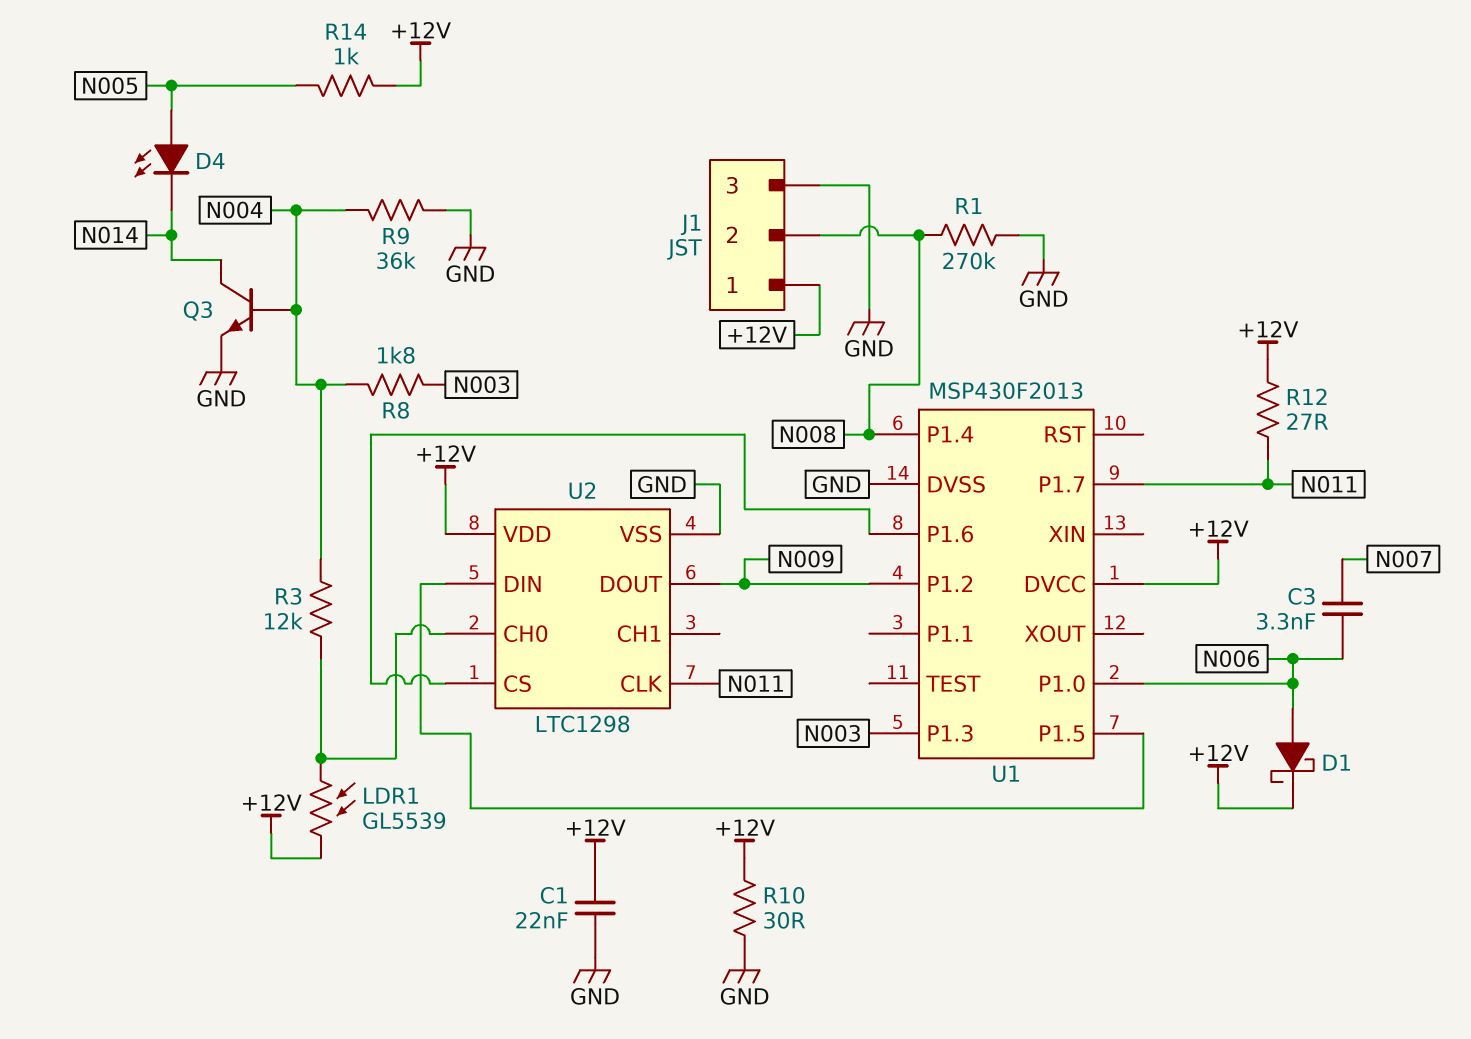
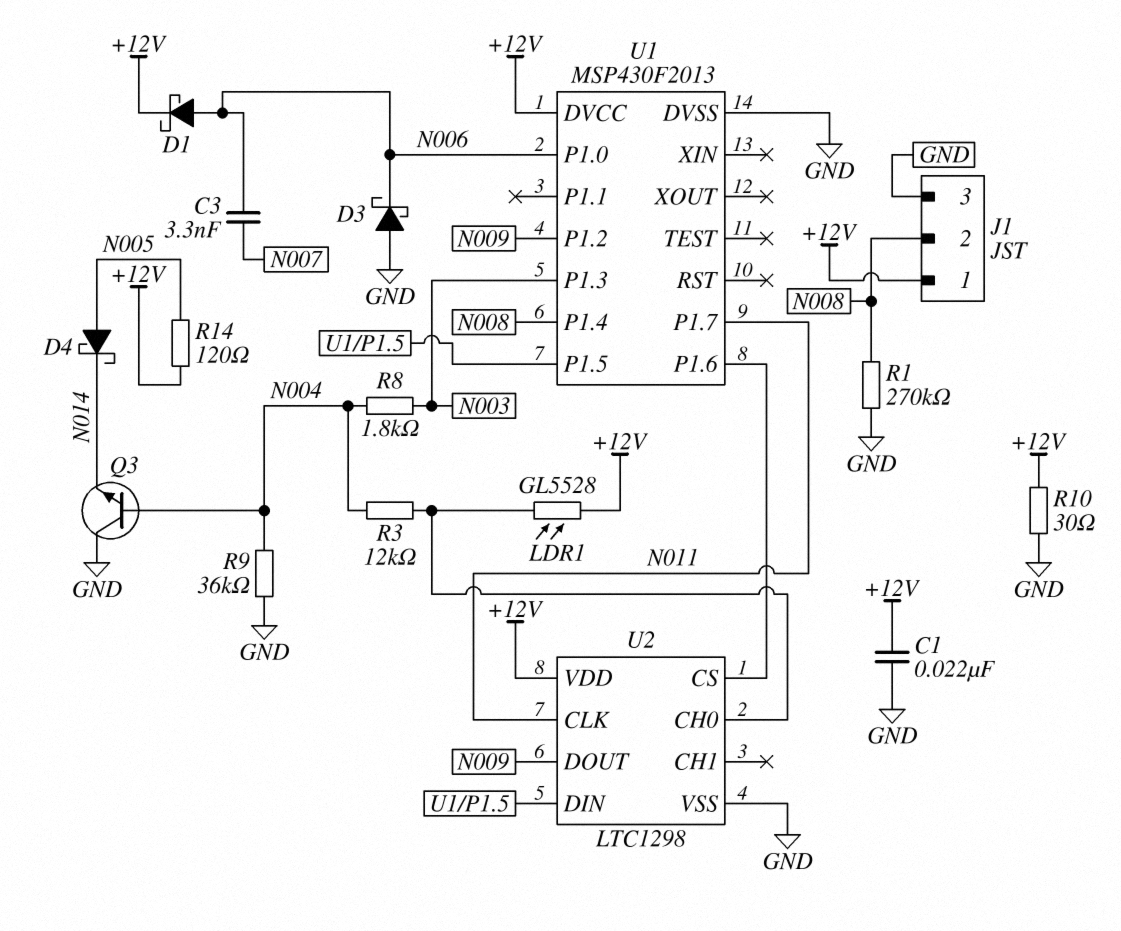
D3: none -> schottky (A GND, K N006)
D4: LED (A N005, K N014) -> schottky (A N005, K N014)
LDR1: GL5539 (+12V, U2/CH0) -> GL5528 (+12V, U2/CH0)
Q3: NPN (B N004, C N014, E GND) -> NPN (B N004, C GND, E N014)
R12: 27 (+12V, N011) -> none
R14: 1k (+12V, N005) -> 120 (+12V, N005)

